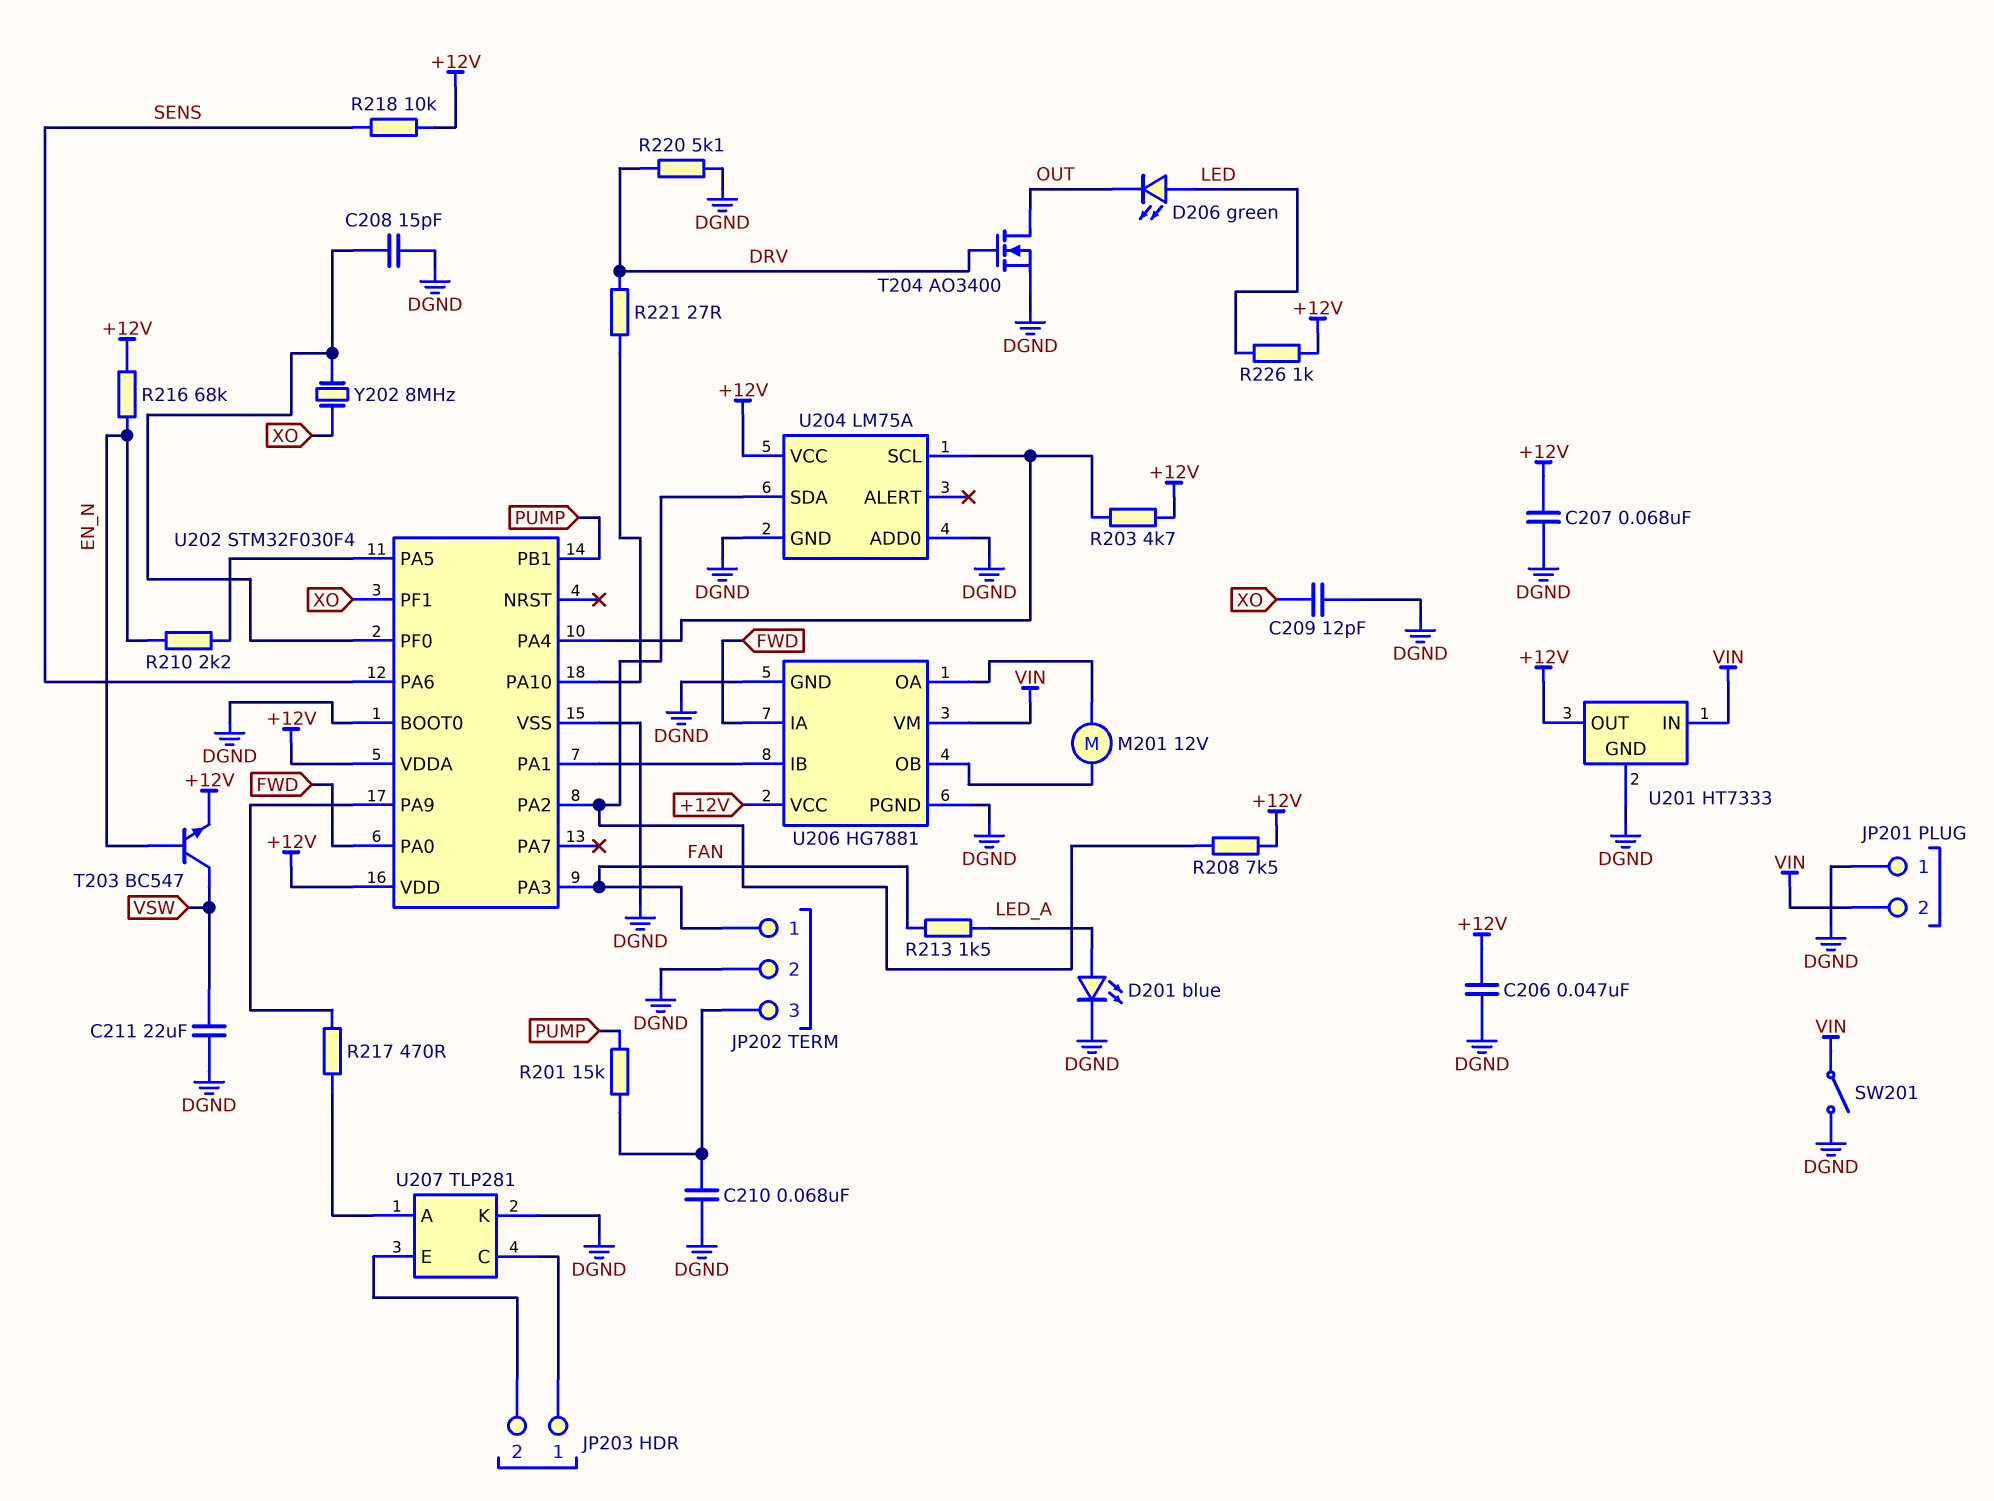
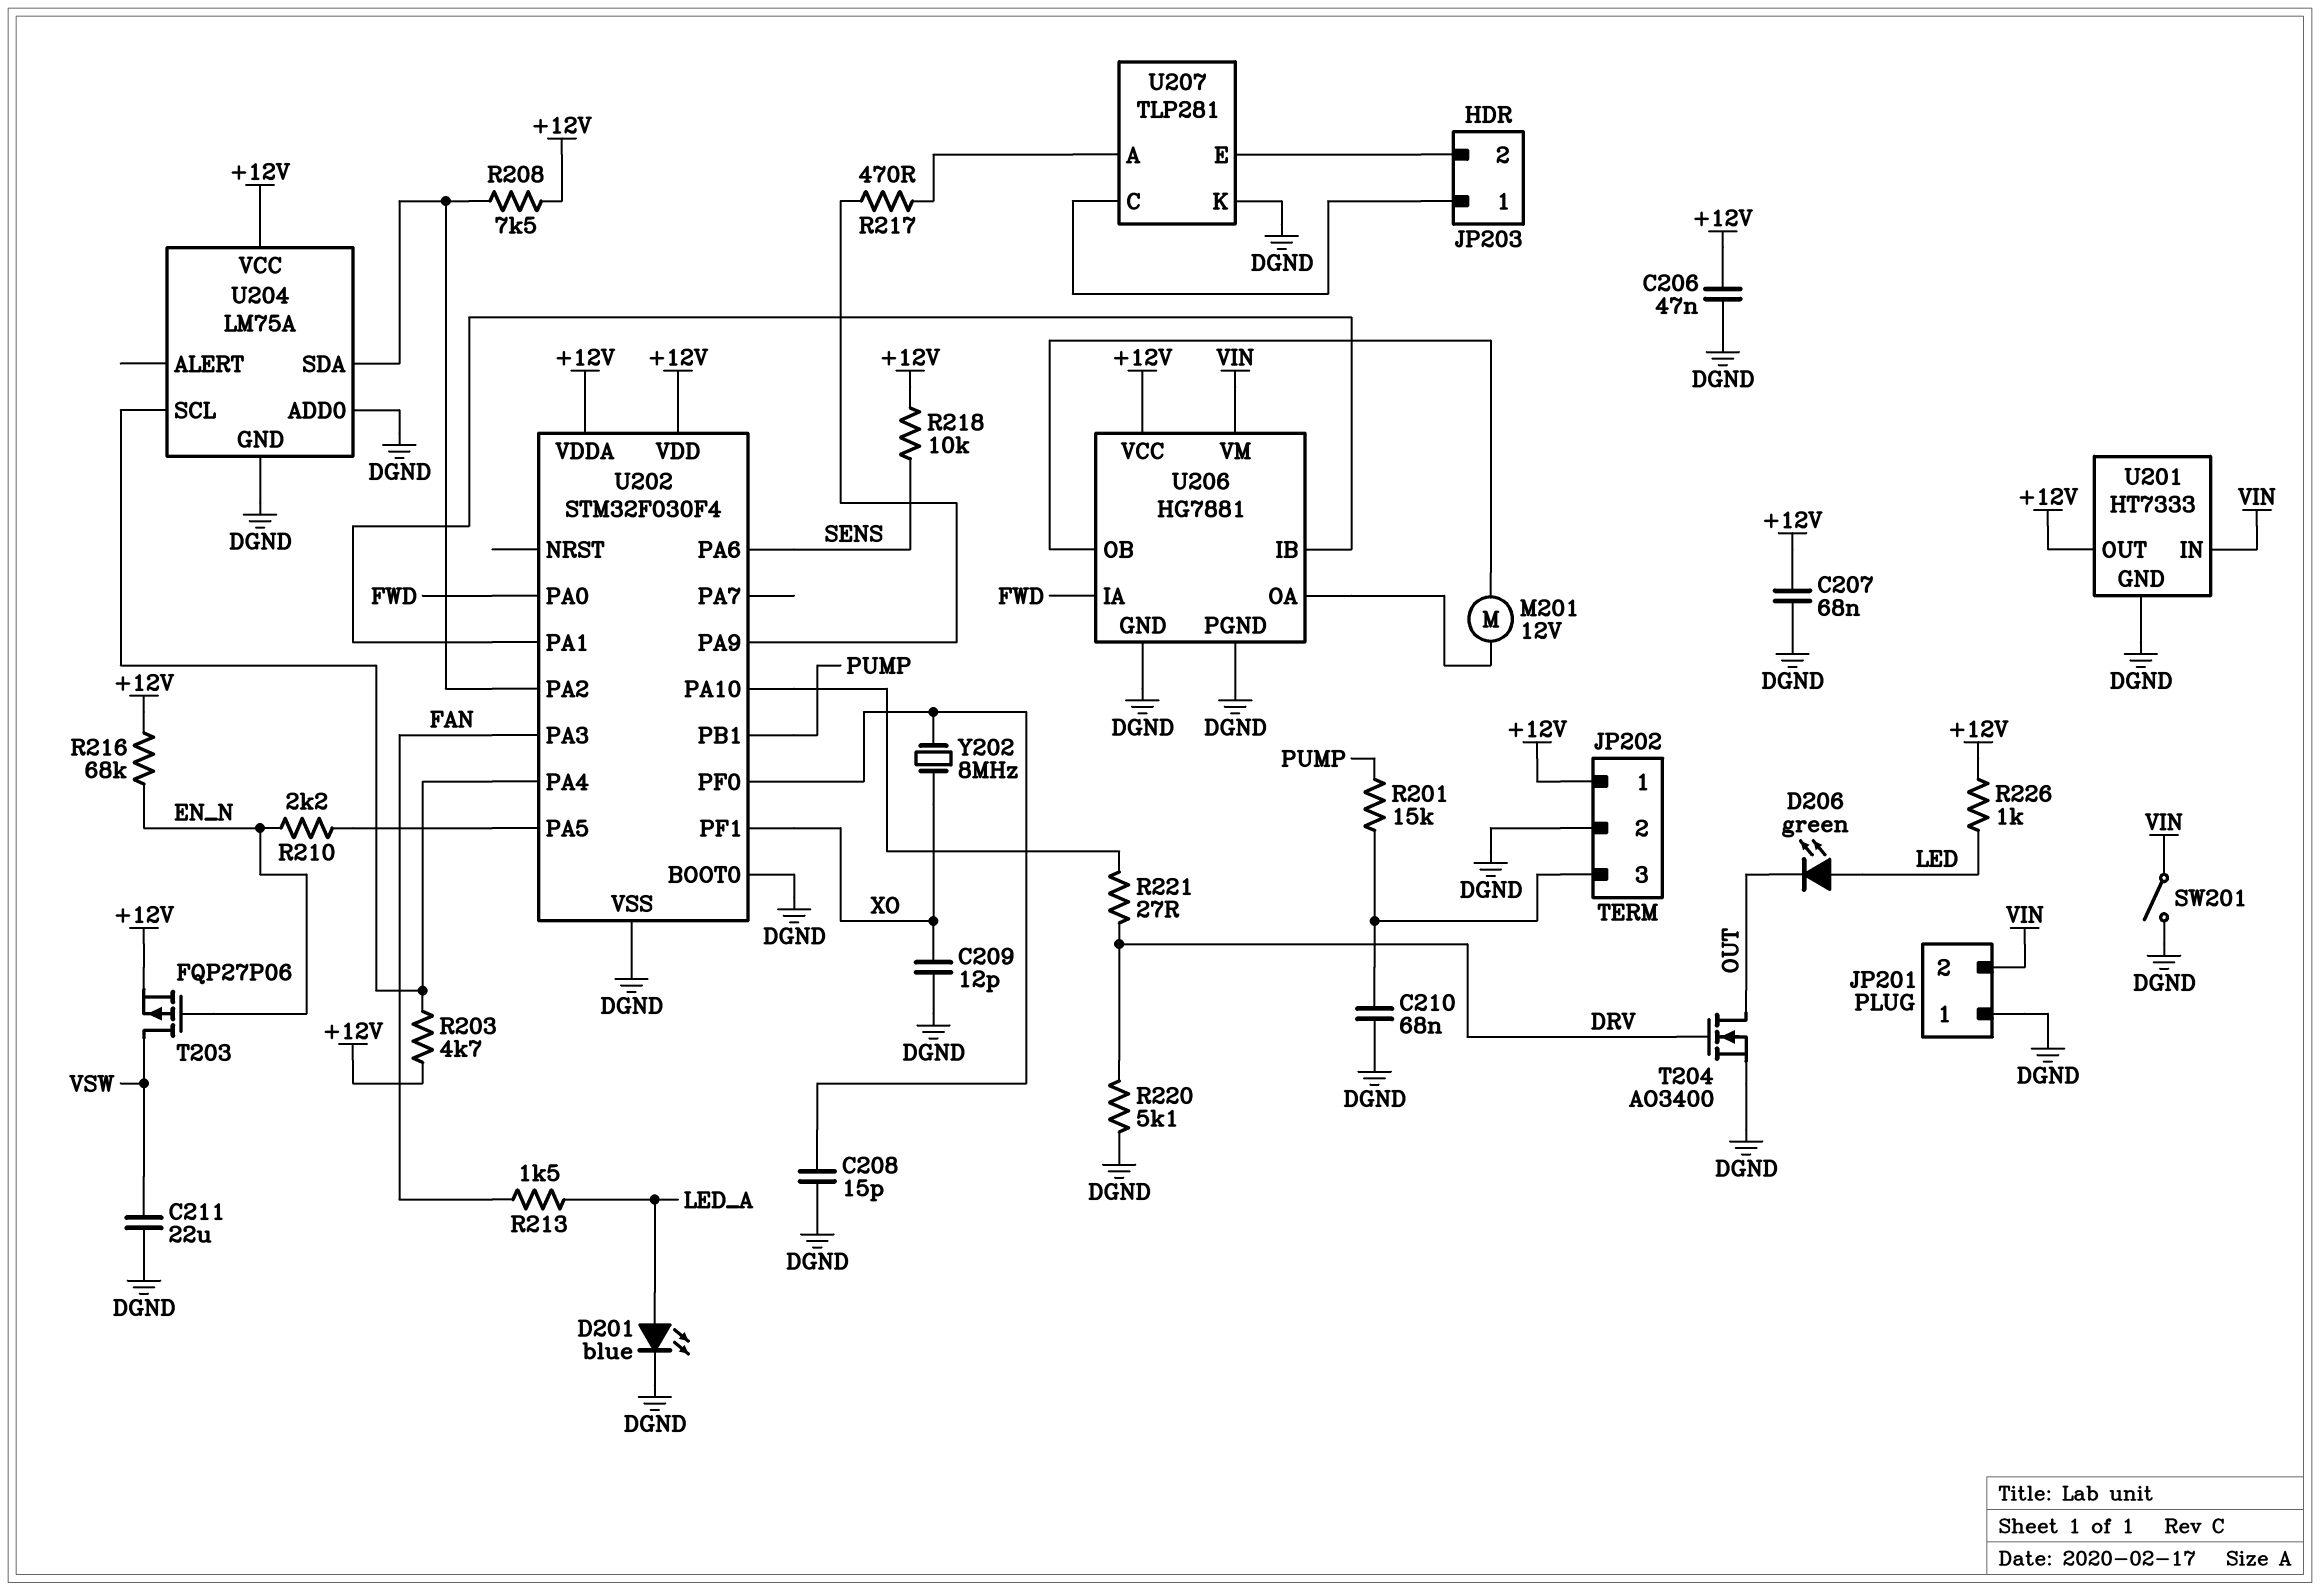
JP202 pin 1: FAN -> +12V
T203: NPN BC547 (B EN_N, C VSW, E +12V) -> PMOS FQP27P06 (G EN_N, D VSW, S +12V)

